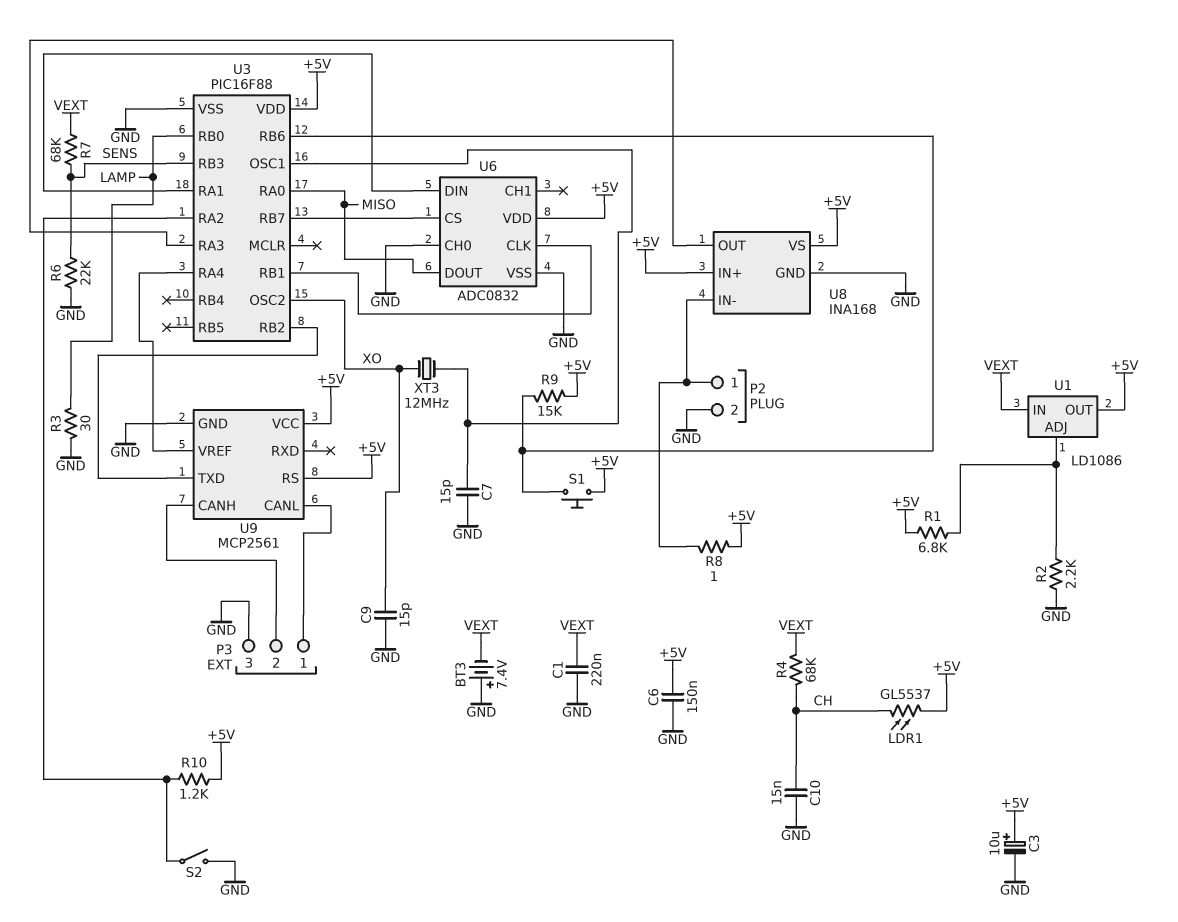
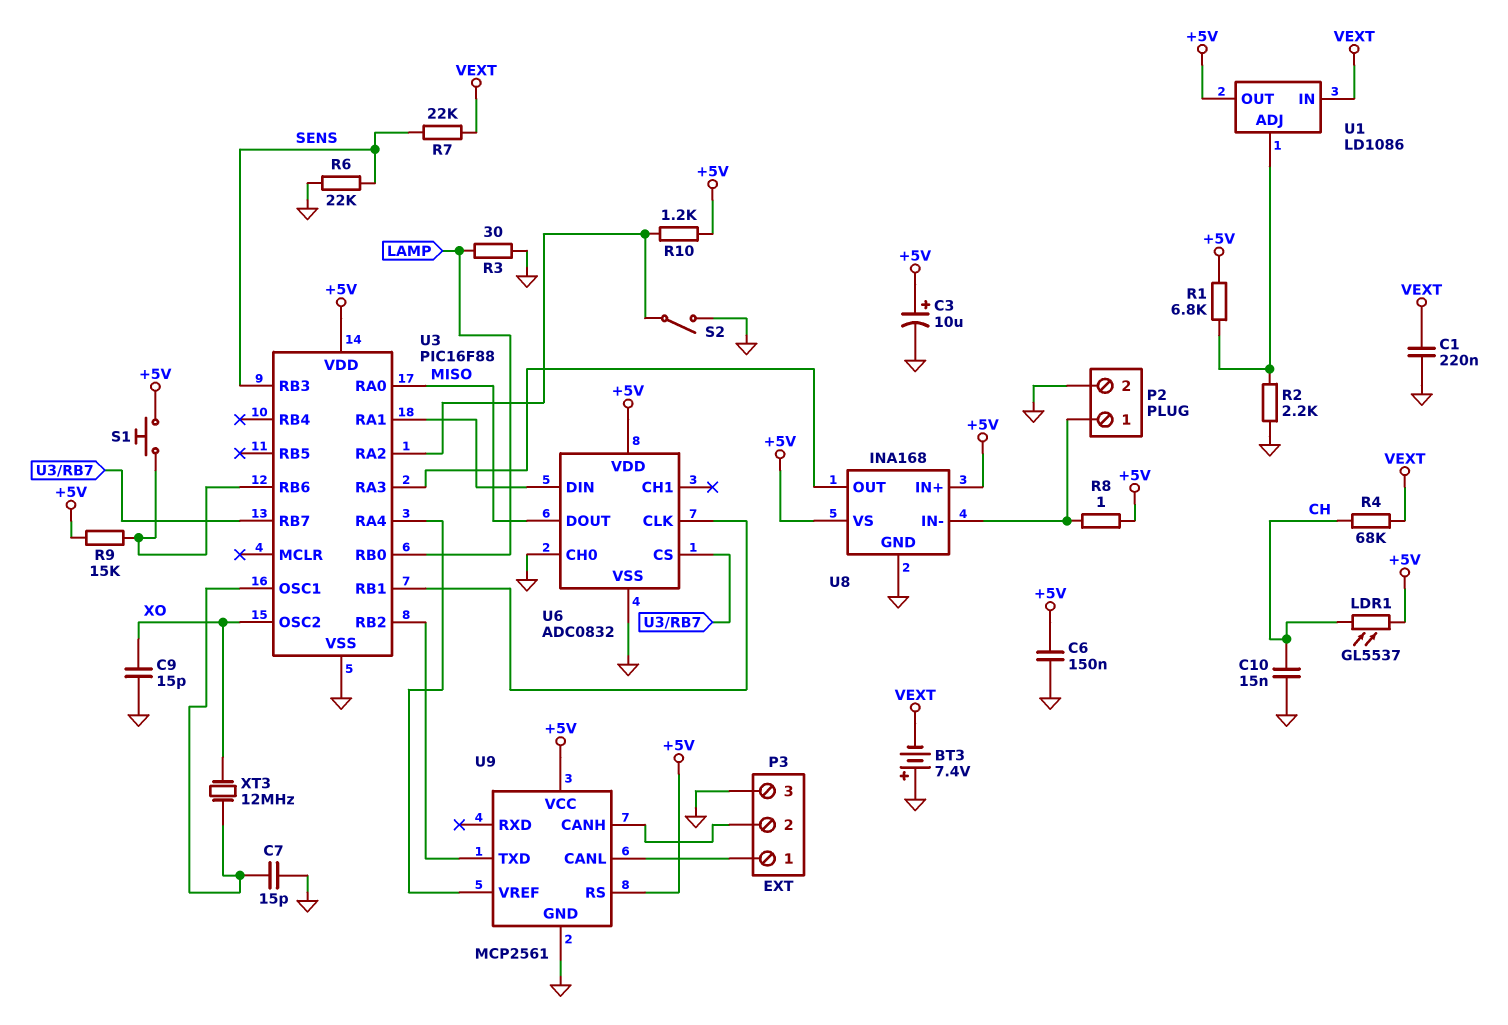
R7: 68k (SENS, VEXT) -> 22k (SENS, VEXT)

